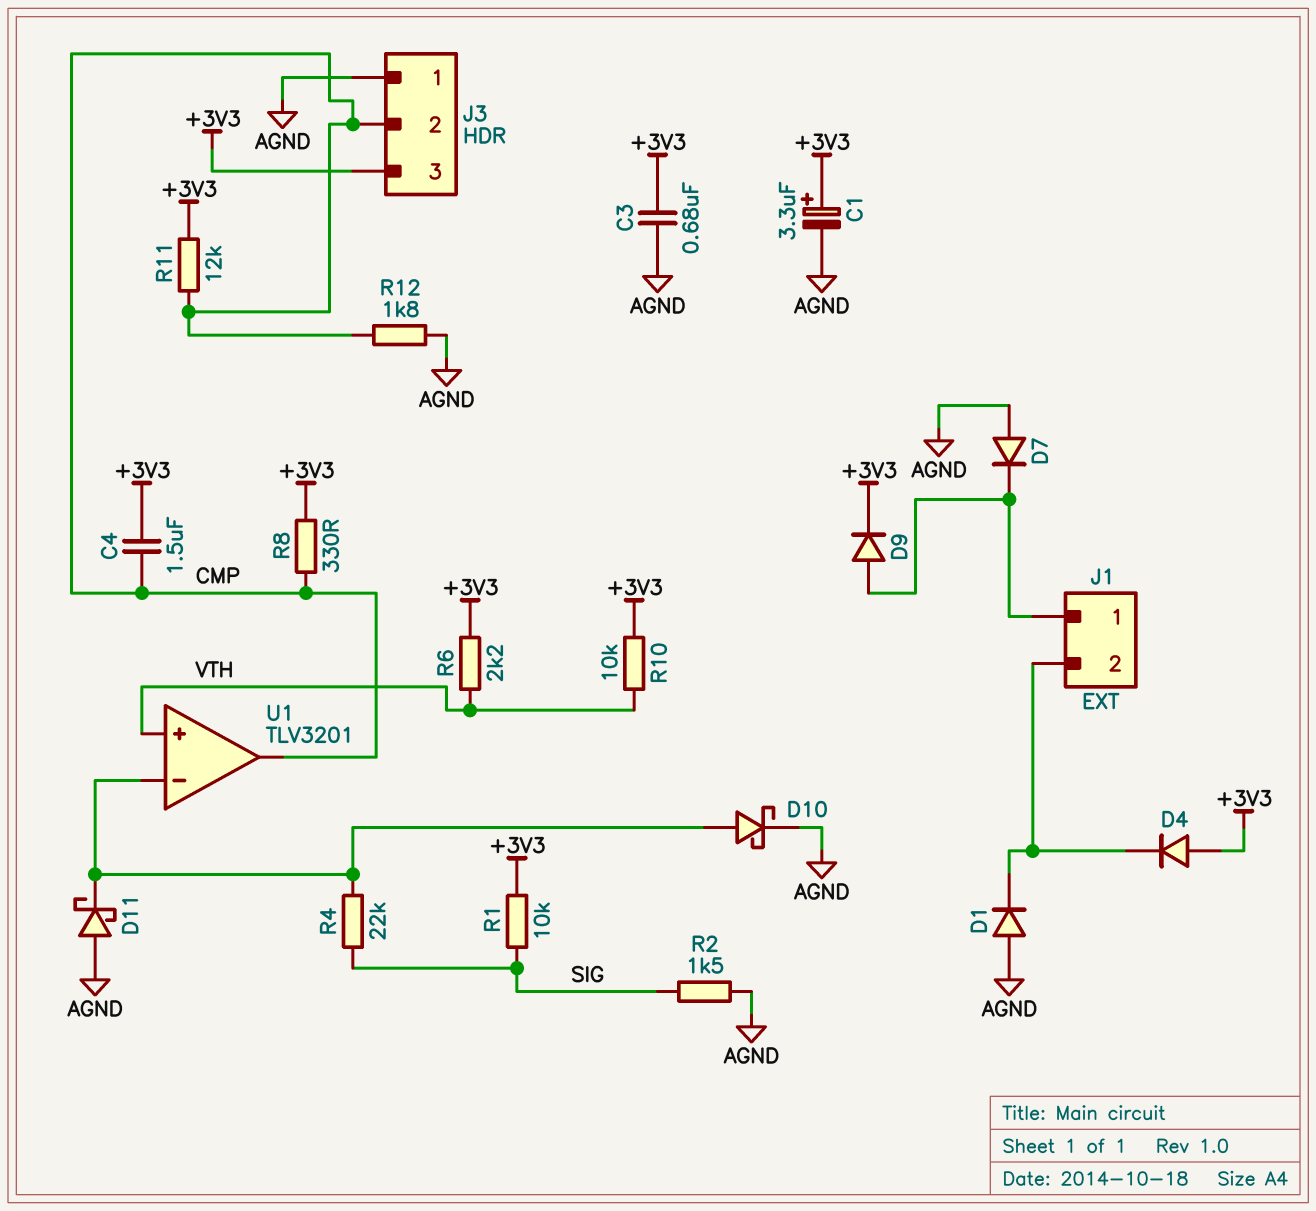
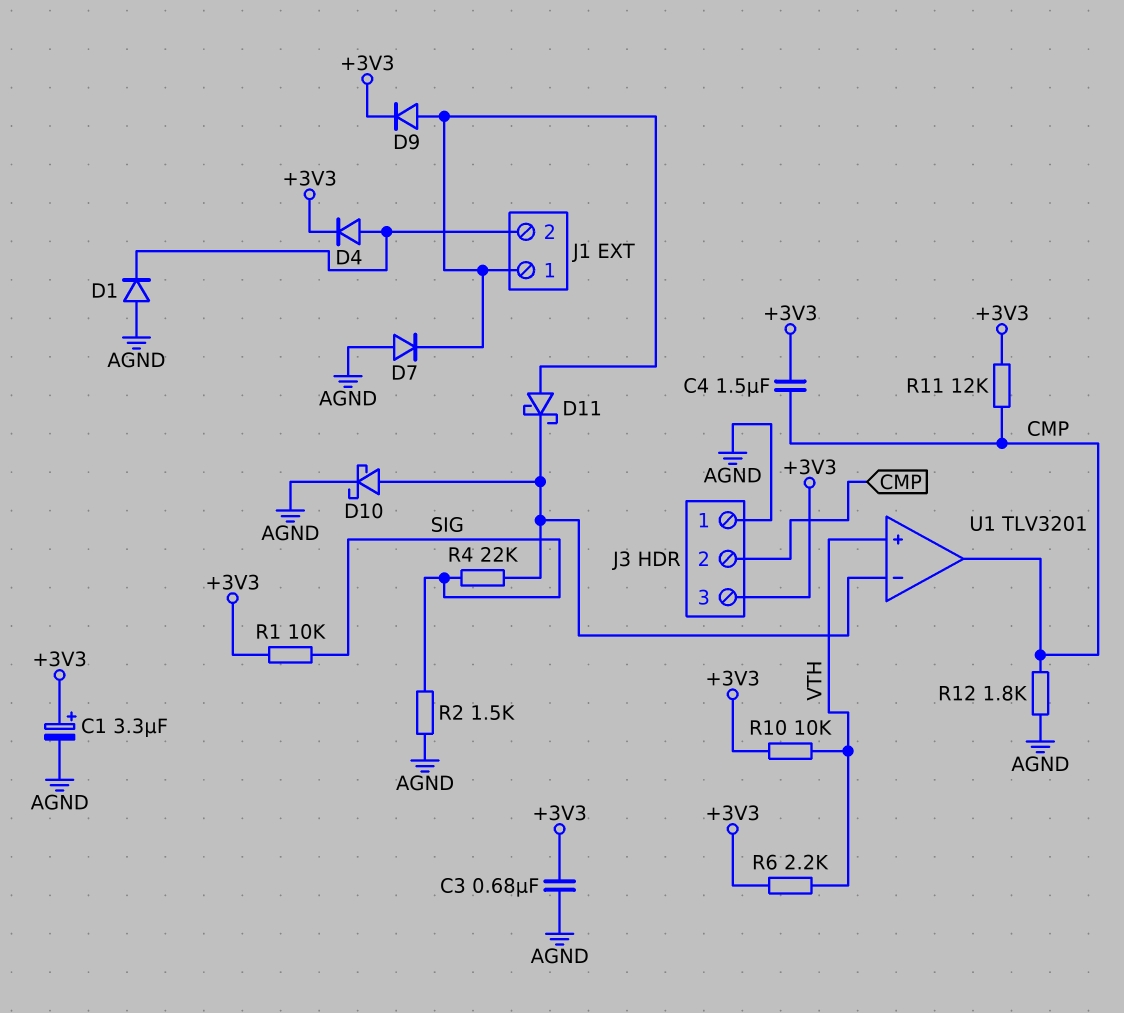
D4: diode (A +3V3, K J1/2) -> diode (A J1/2, K +3V3)
D11: schottky (A AGND, K U1/in-) -> schottky (A J1/1, K U1/in-)
R8: 330 (+3V3, CMP) -> none

